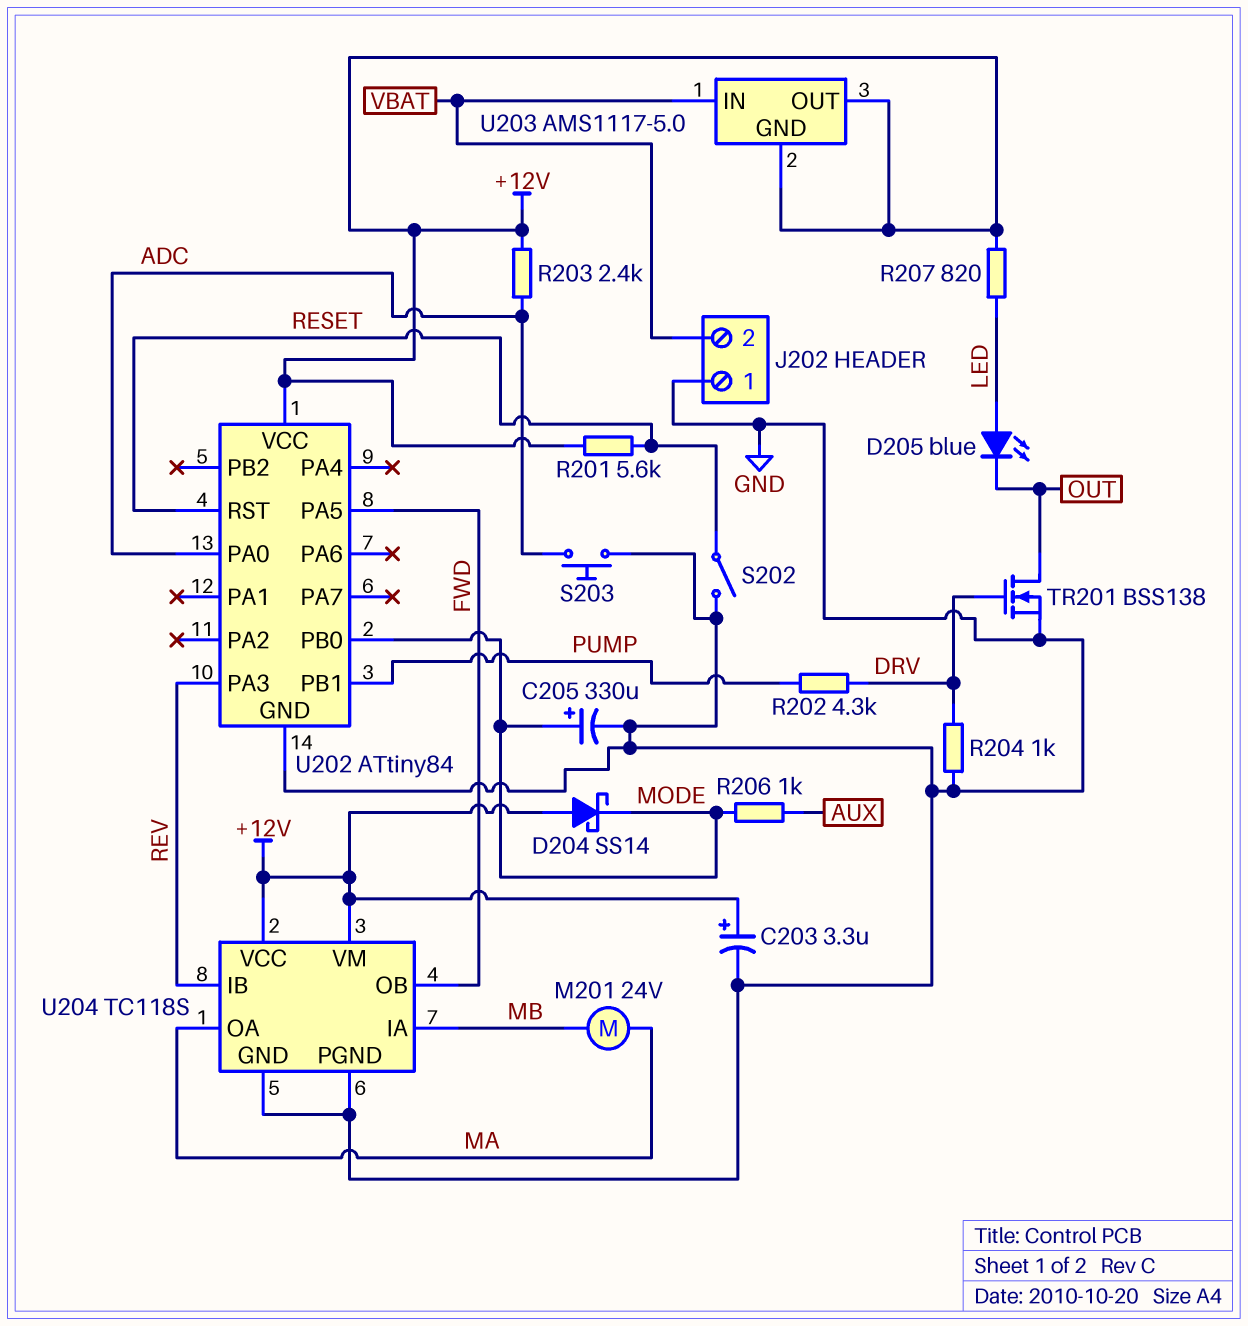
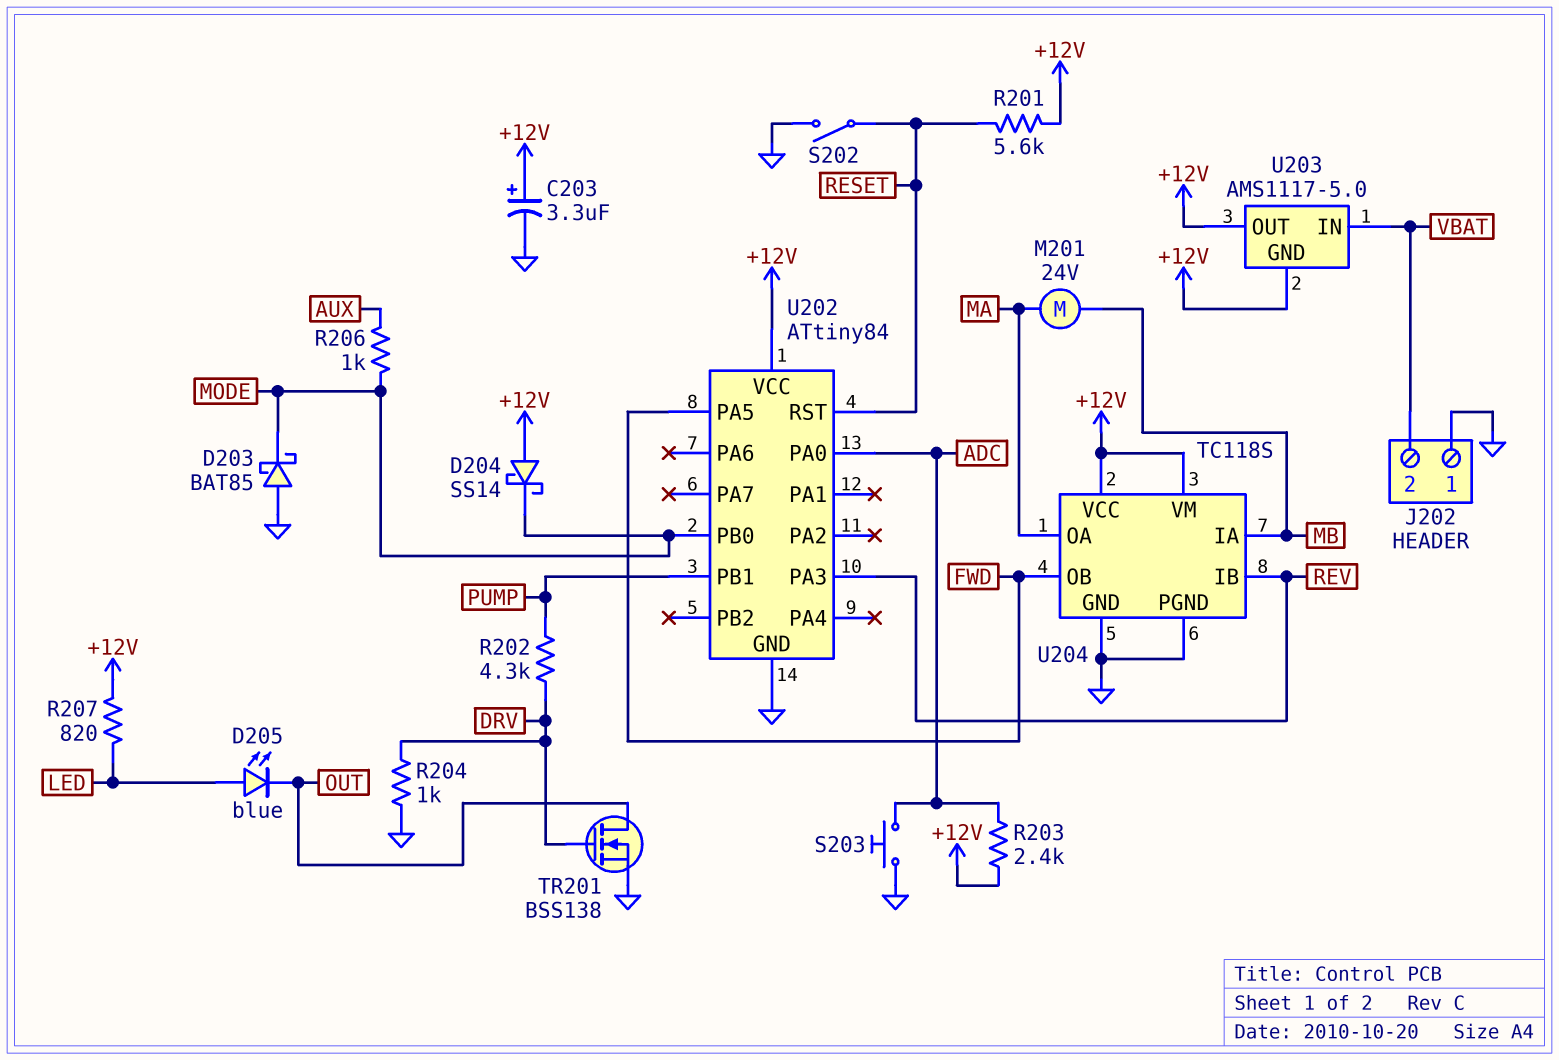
C205: 330uF (plus MODE, minus GND) -> none
D203: none -> schottky BAT85 (A GND, K MODE)

